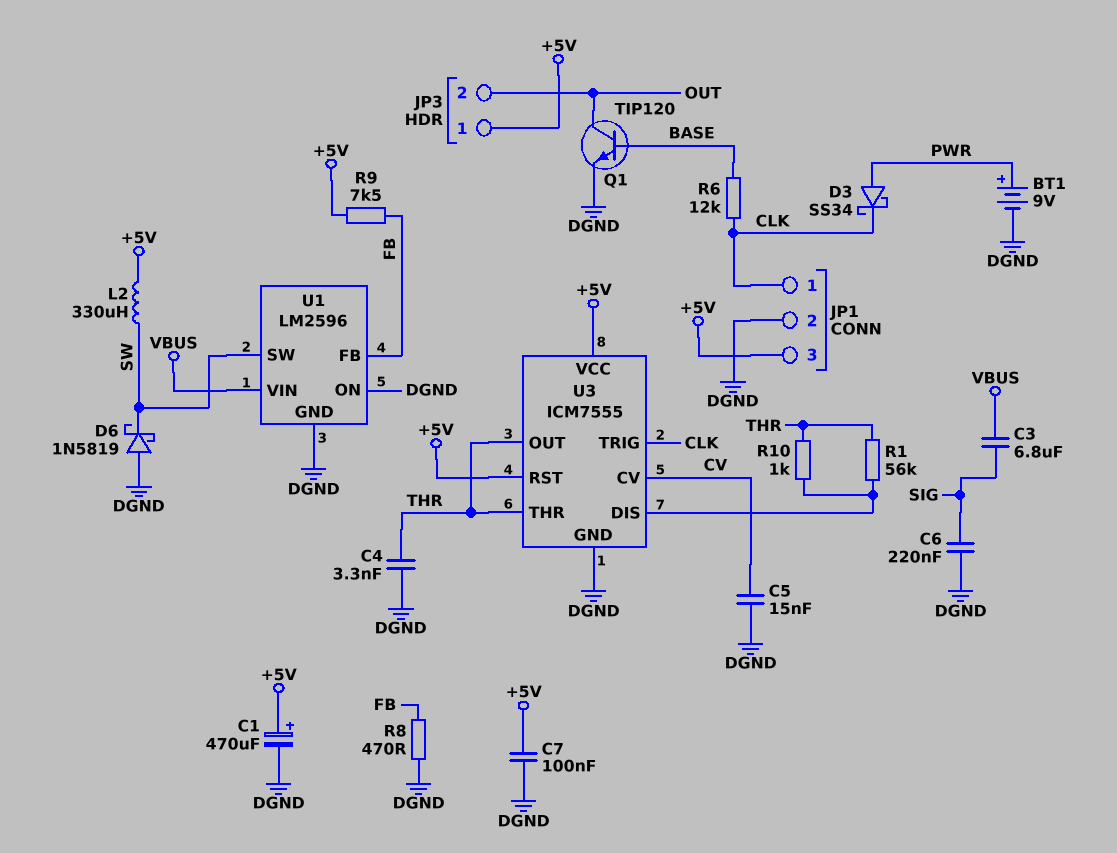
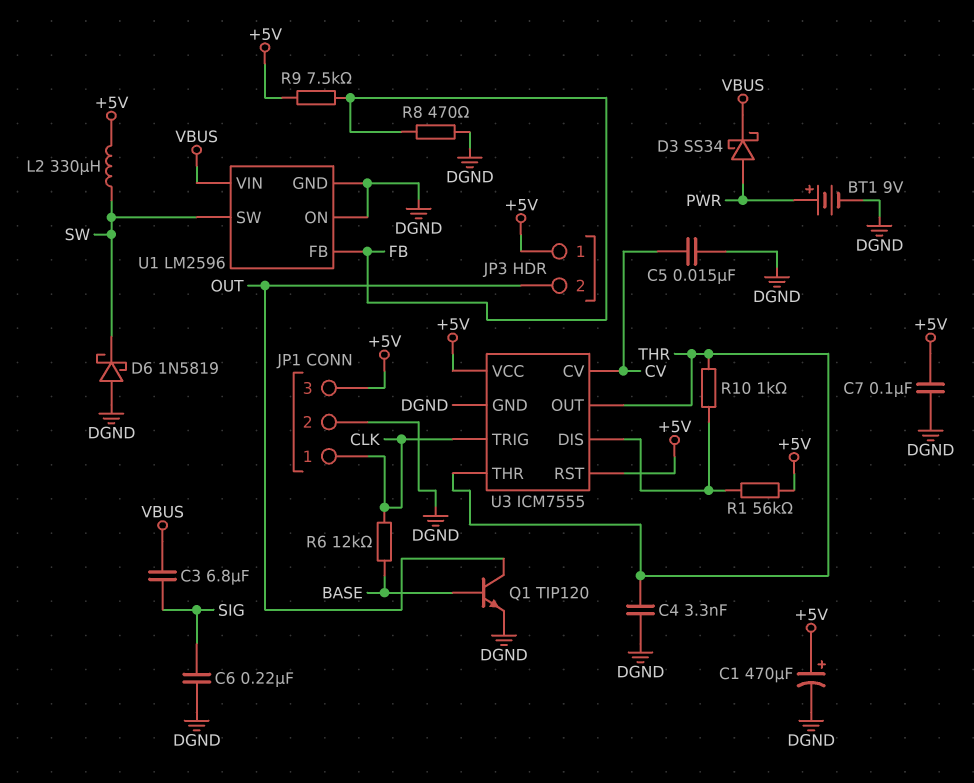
D3: schottky SS34 (A PWR, K CLK) -> schottky SS34 (A PWR, K VBUS)
R1: 56k (THR, U3/DIS) -> 56k (+5V, U3/DIS)

